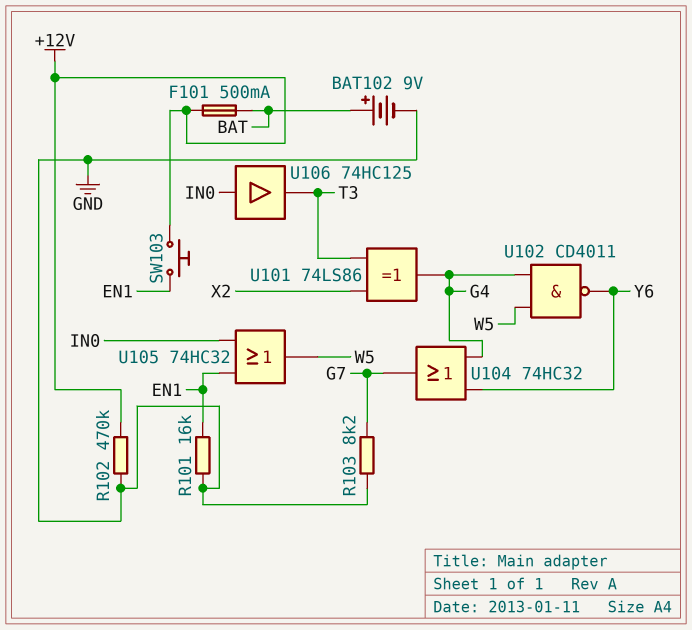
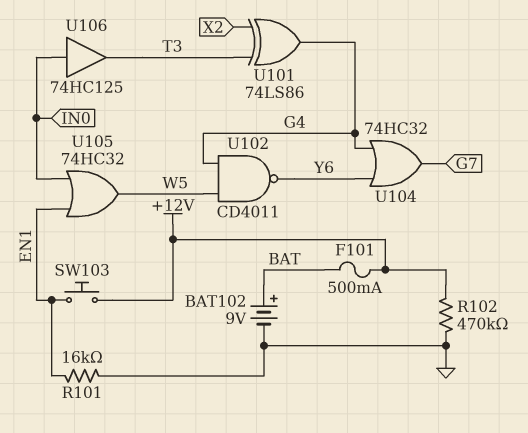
R103: 8.2k (G7, GND) -> none

